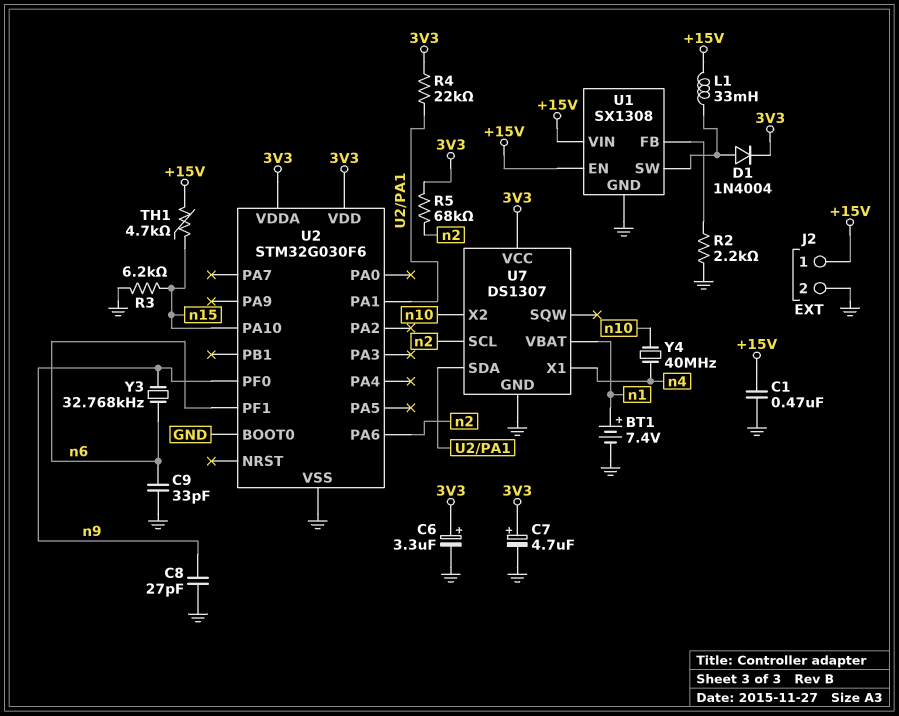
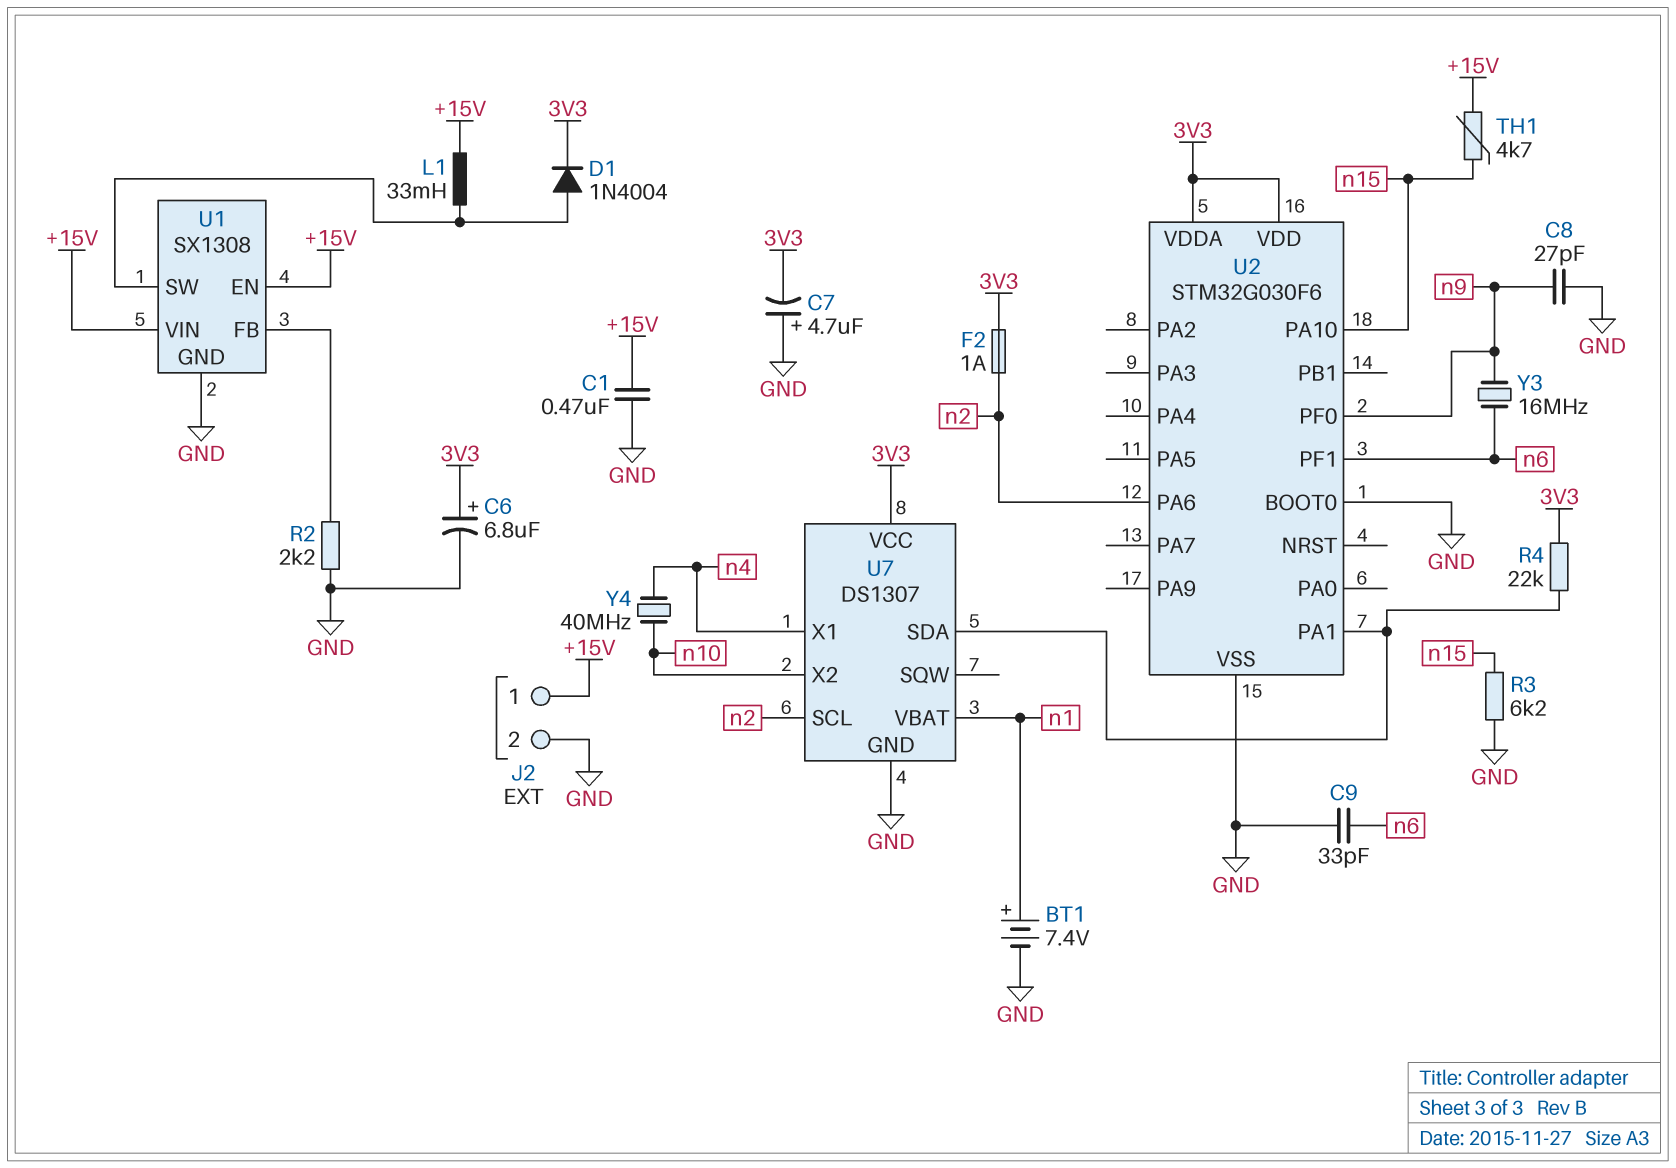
C6: 3.3uF (plus 3V3, minus GND) -> 6.8uF (plus 3V3, minus GND)
C7: 4.7uF (plus 3V3, minus GND) -> 4.7uF (plus GND, minus 3V3)
F2: none -> 1A (3V3, n2)
R5: 68k (3V3, n2) -> none
Y3: 32.768kHz (n6, n9) -> 16MHz (n6, n9)

